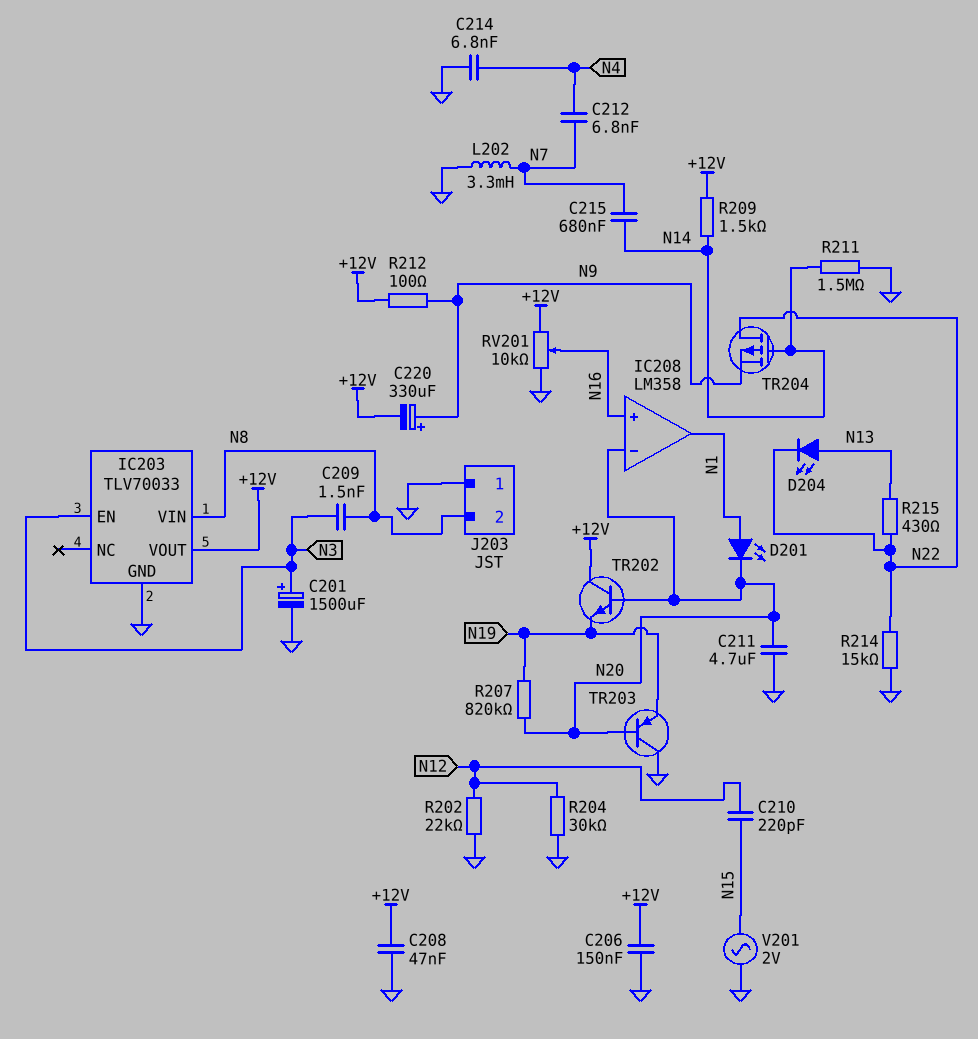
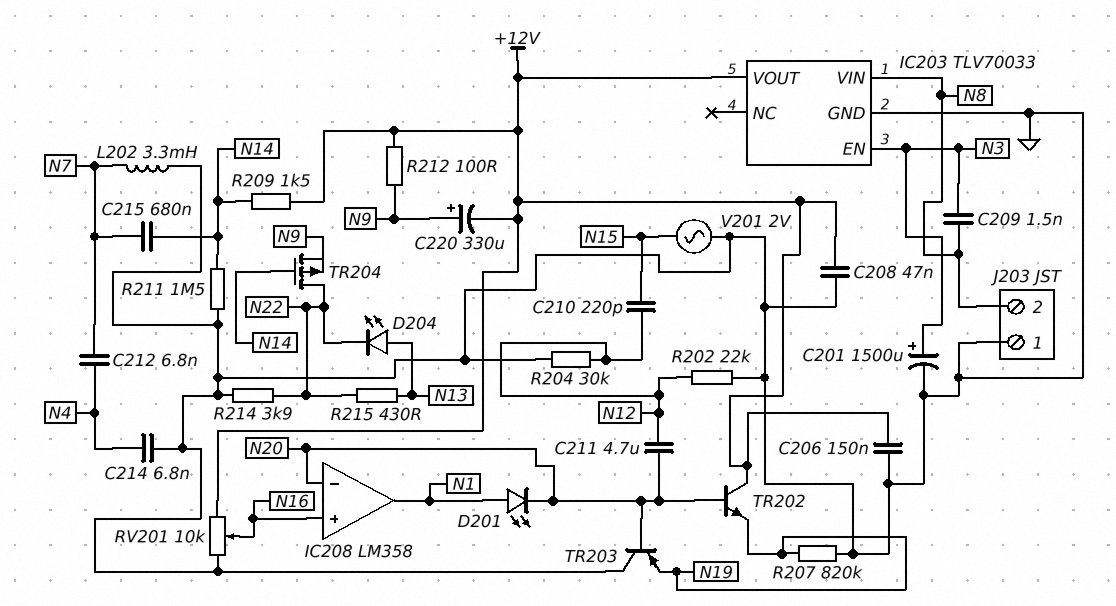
C211: 4.7uF (GND, N20) -> 4.7uF (N12, N20)
R207: 820k (N19, N20) -> 820k (GND, N19)
R214: 15k (GND, N22) -> 3.9k (GND, N22)

